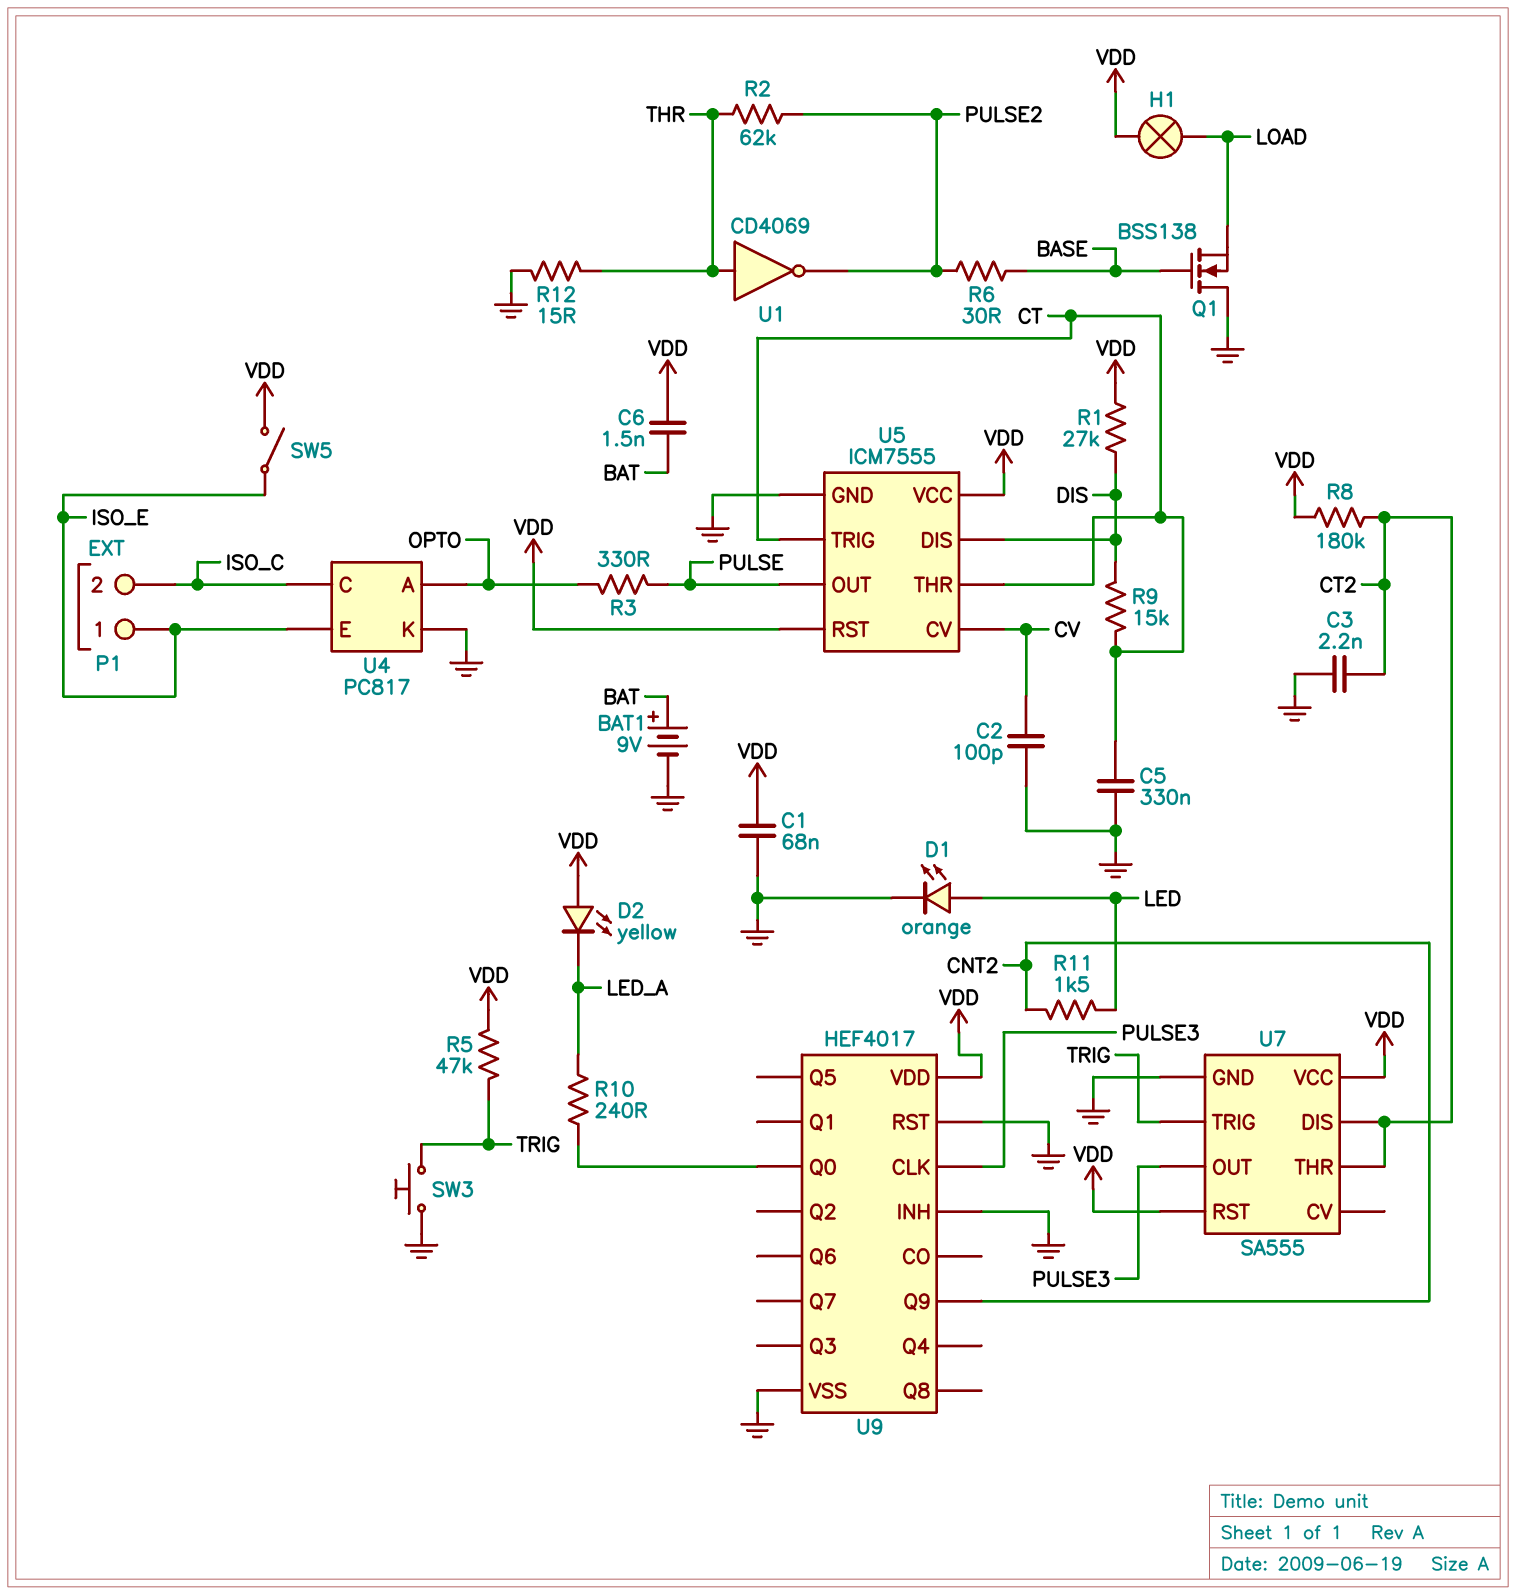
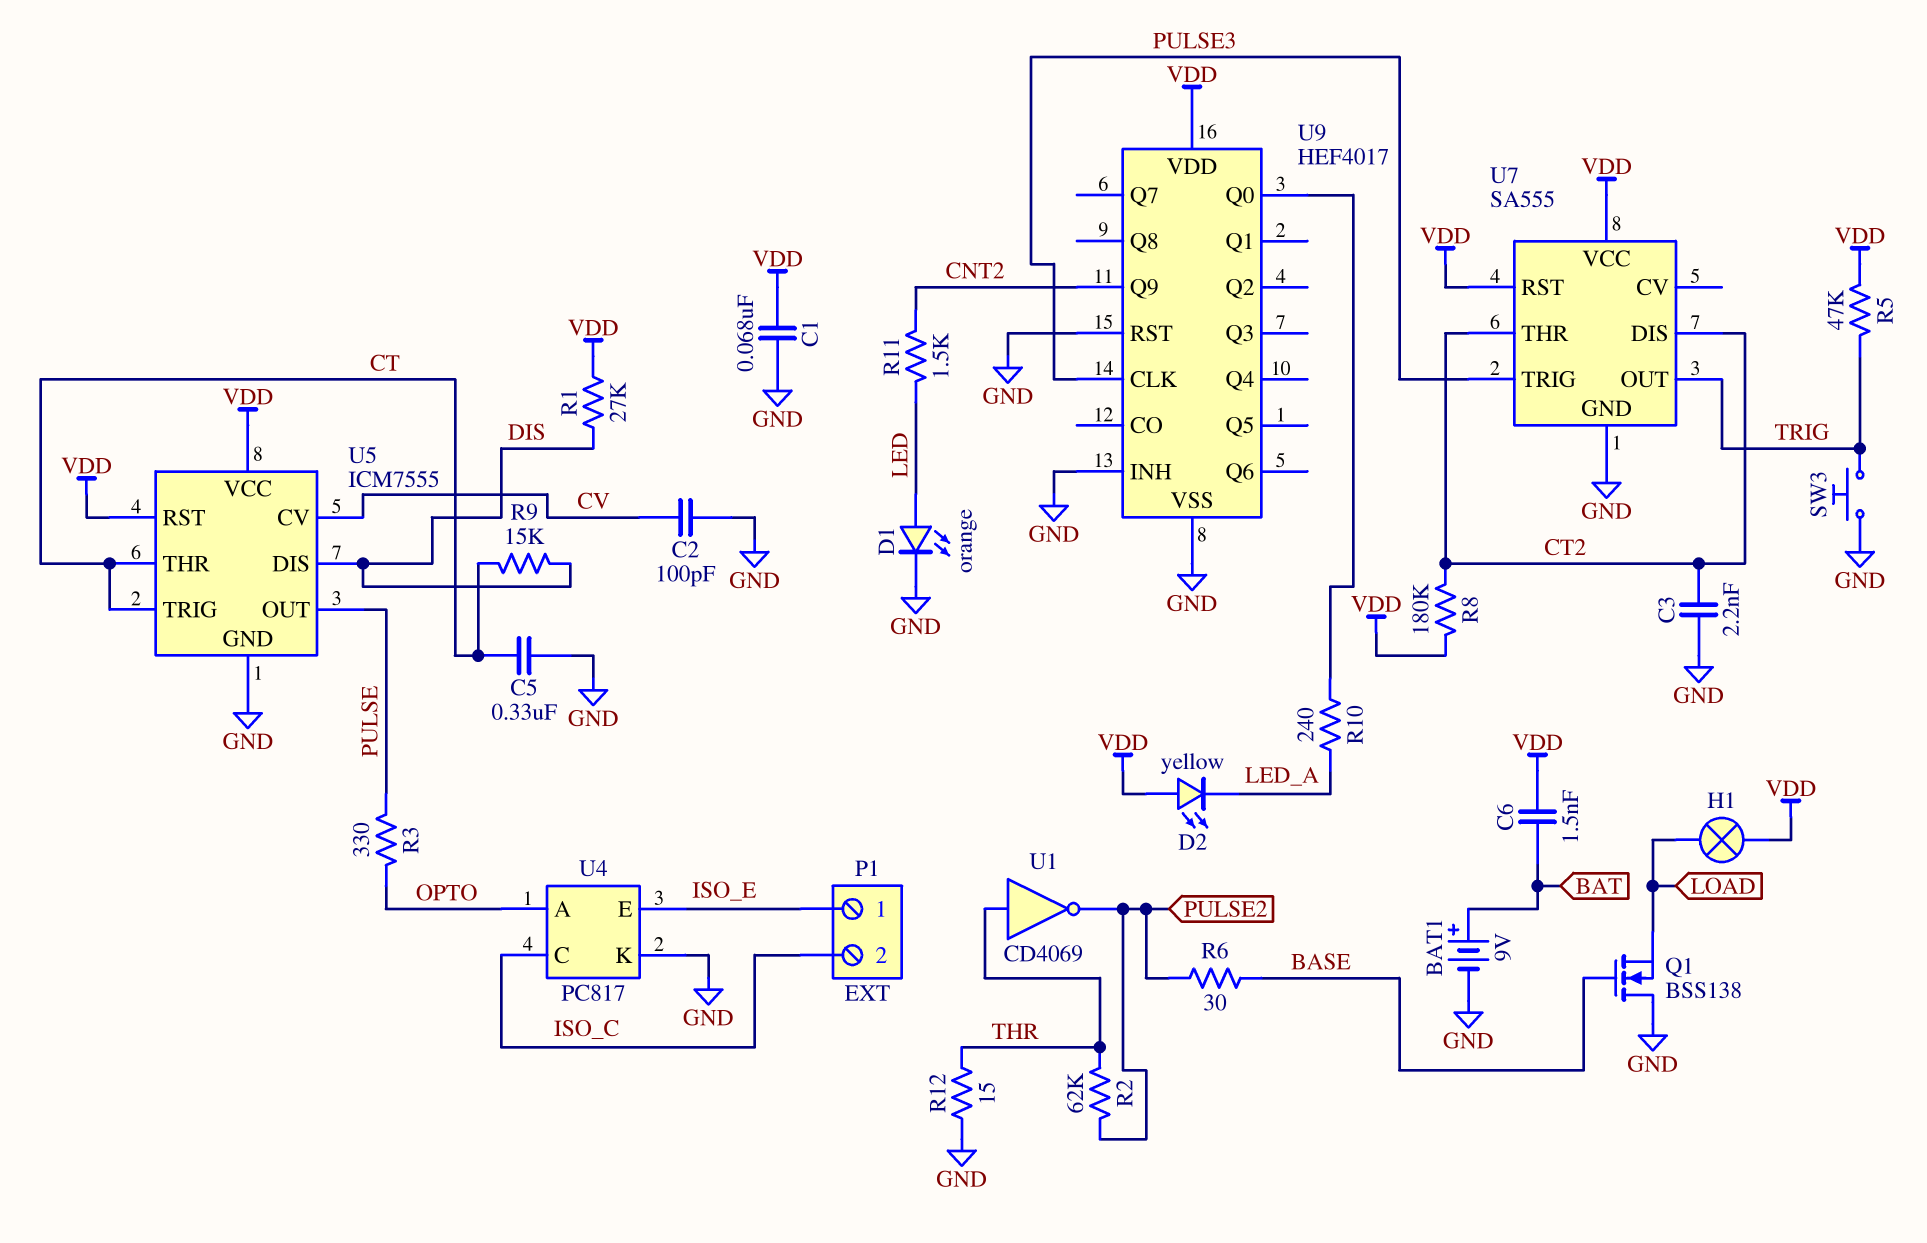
SW5: switch (ISO_E, VDD) -> none
U7 pin OUT: PULSE3 -> TRIG
U7 pin TRIG: TRIG -> PULSE3

